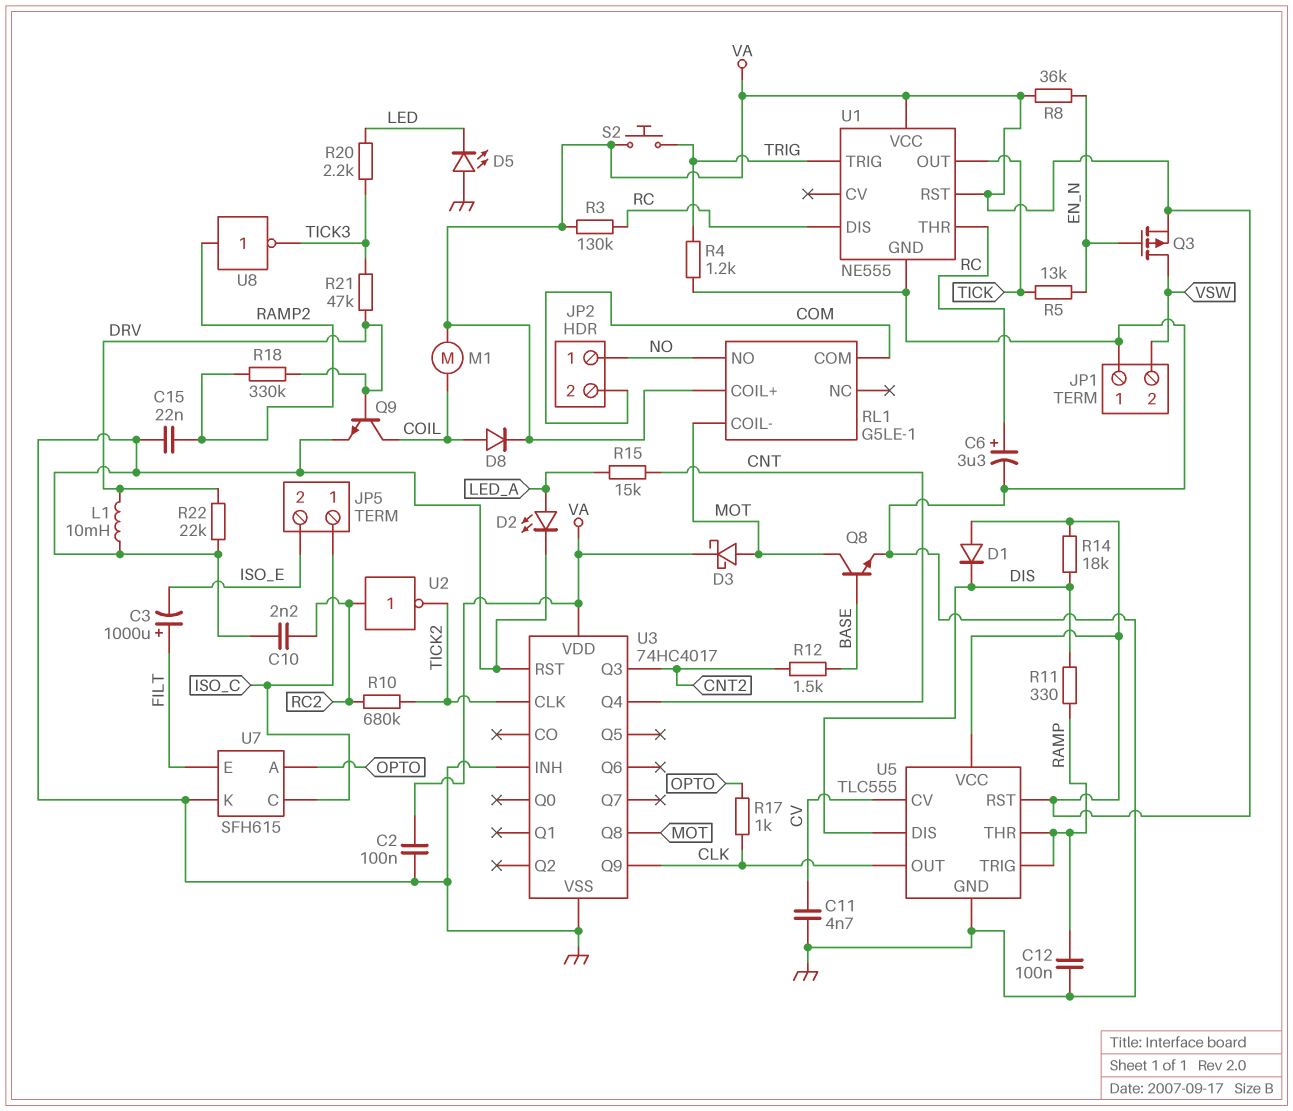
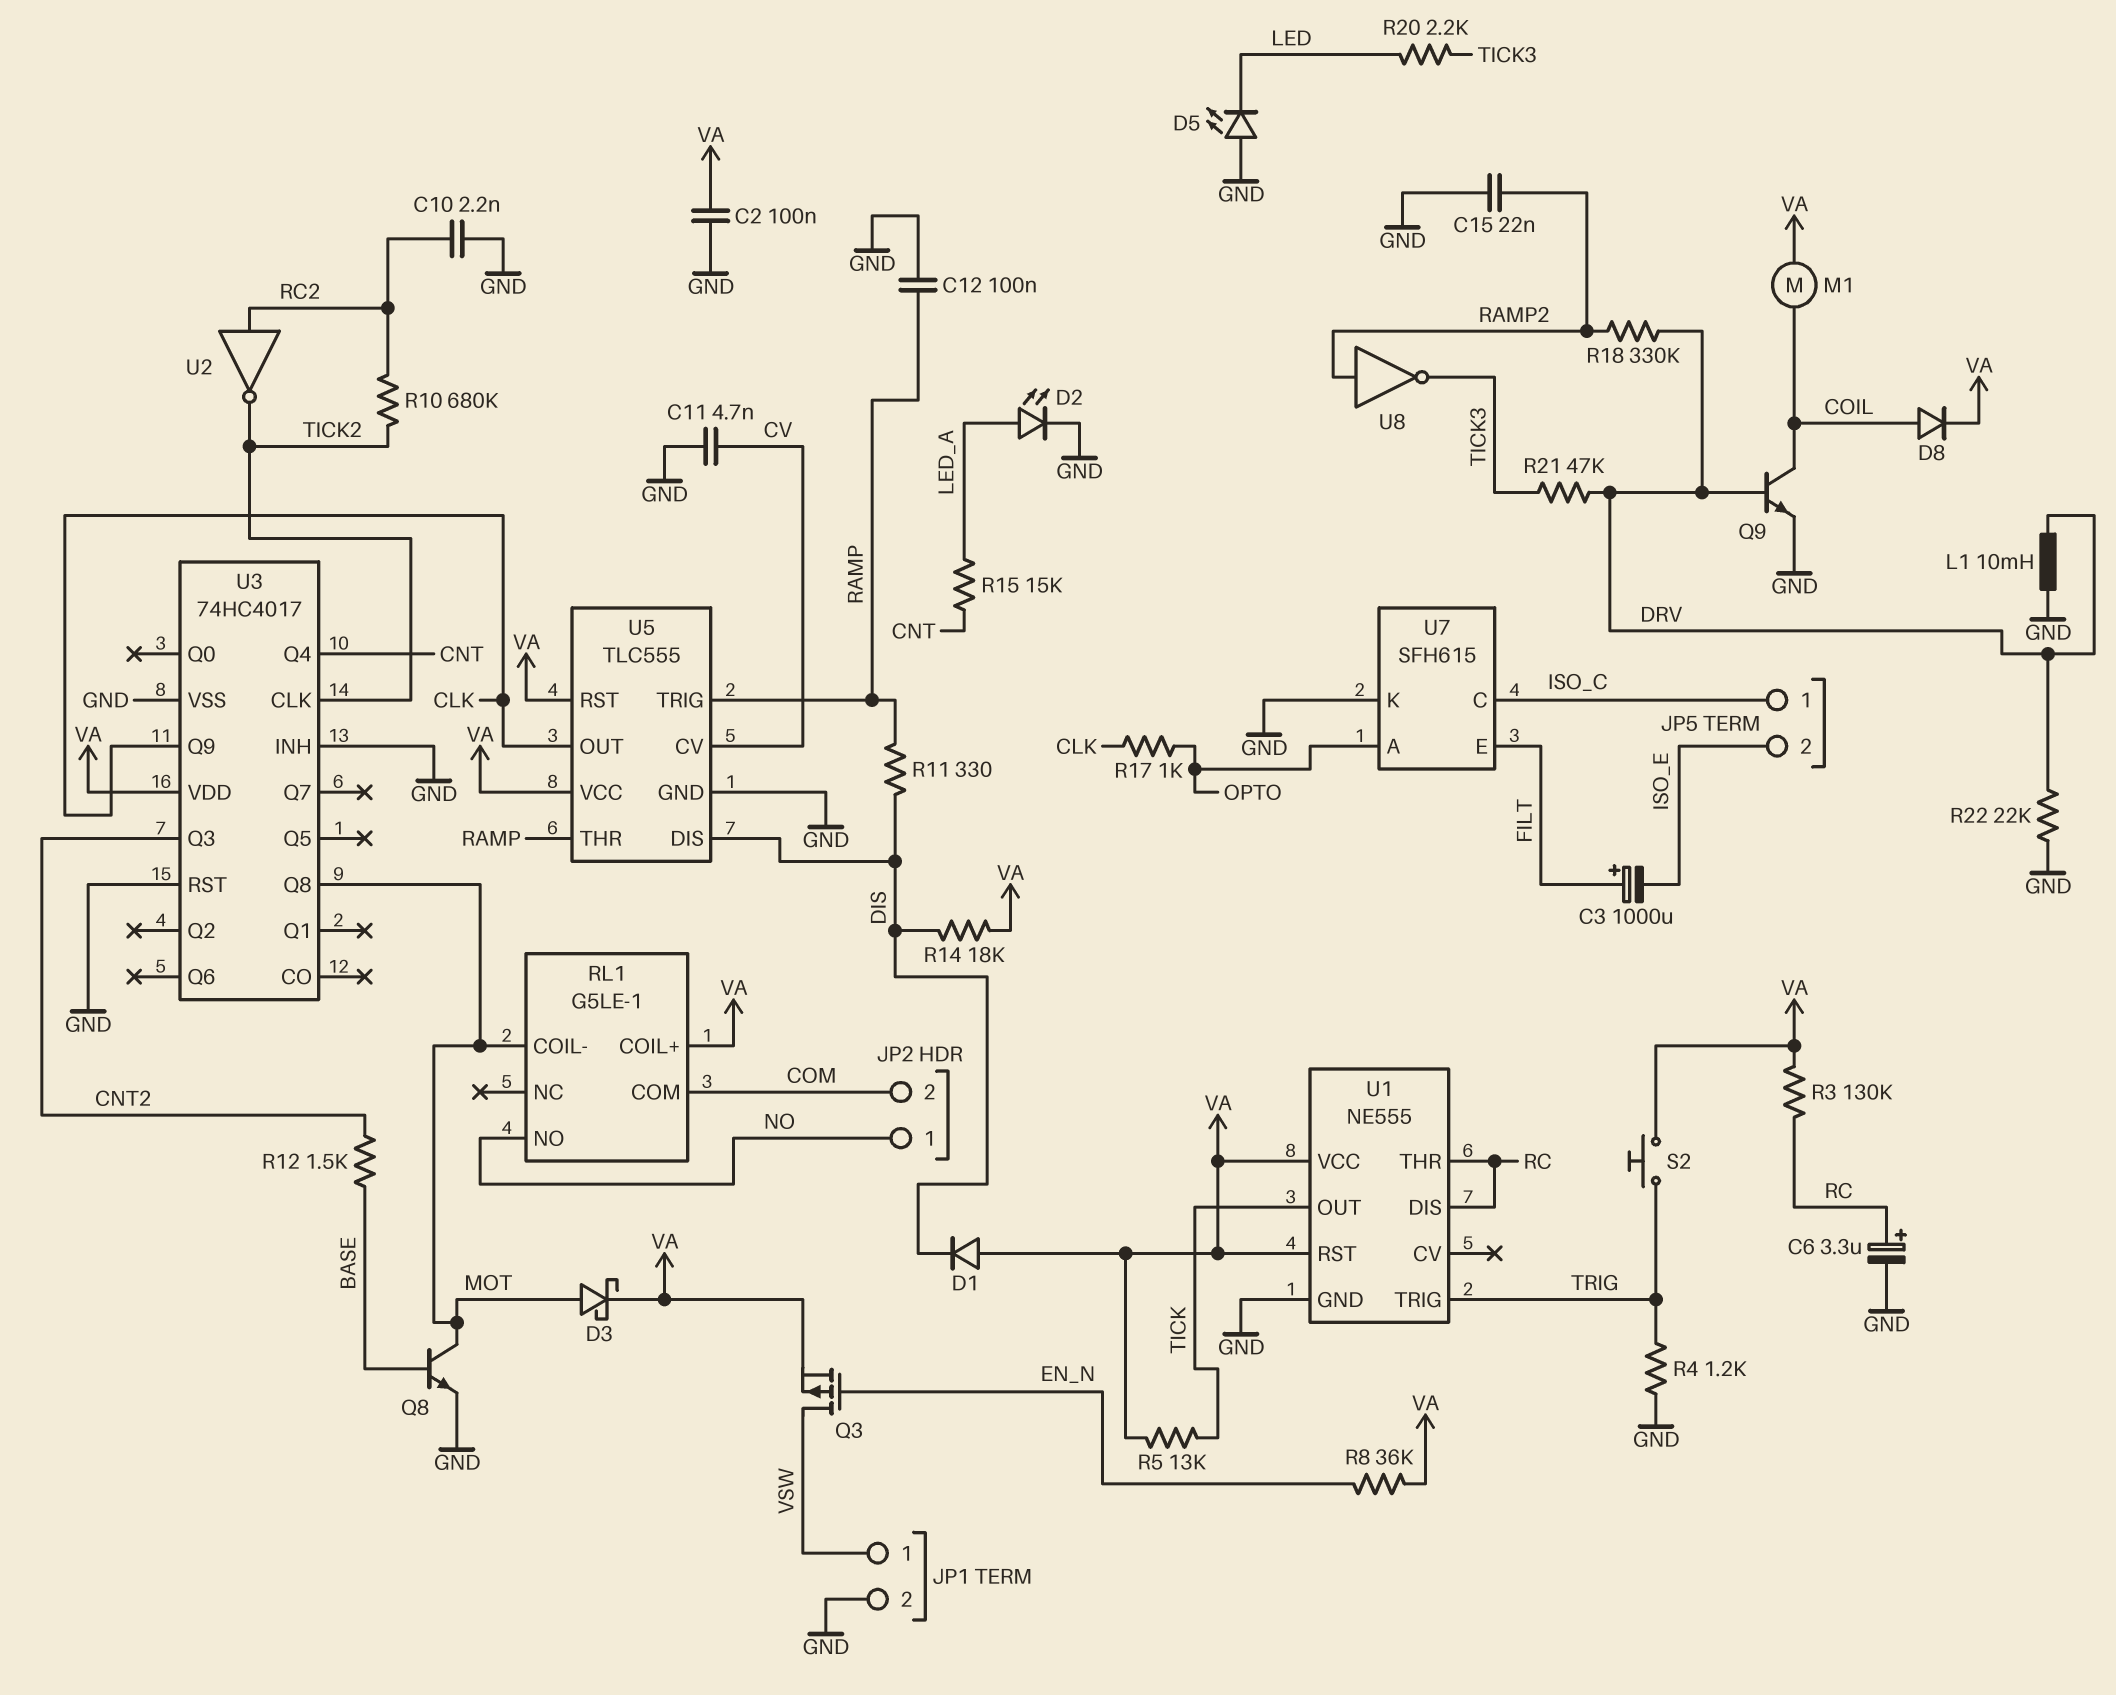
JP1 pin 1: GND -> VSW
JP1 pin 2: VSW -> GND
R5: 13k (EN_N, TICK) -> 13k (TICK, VA)

